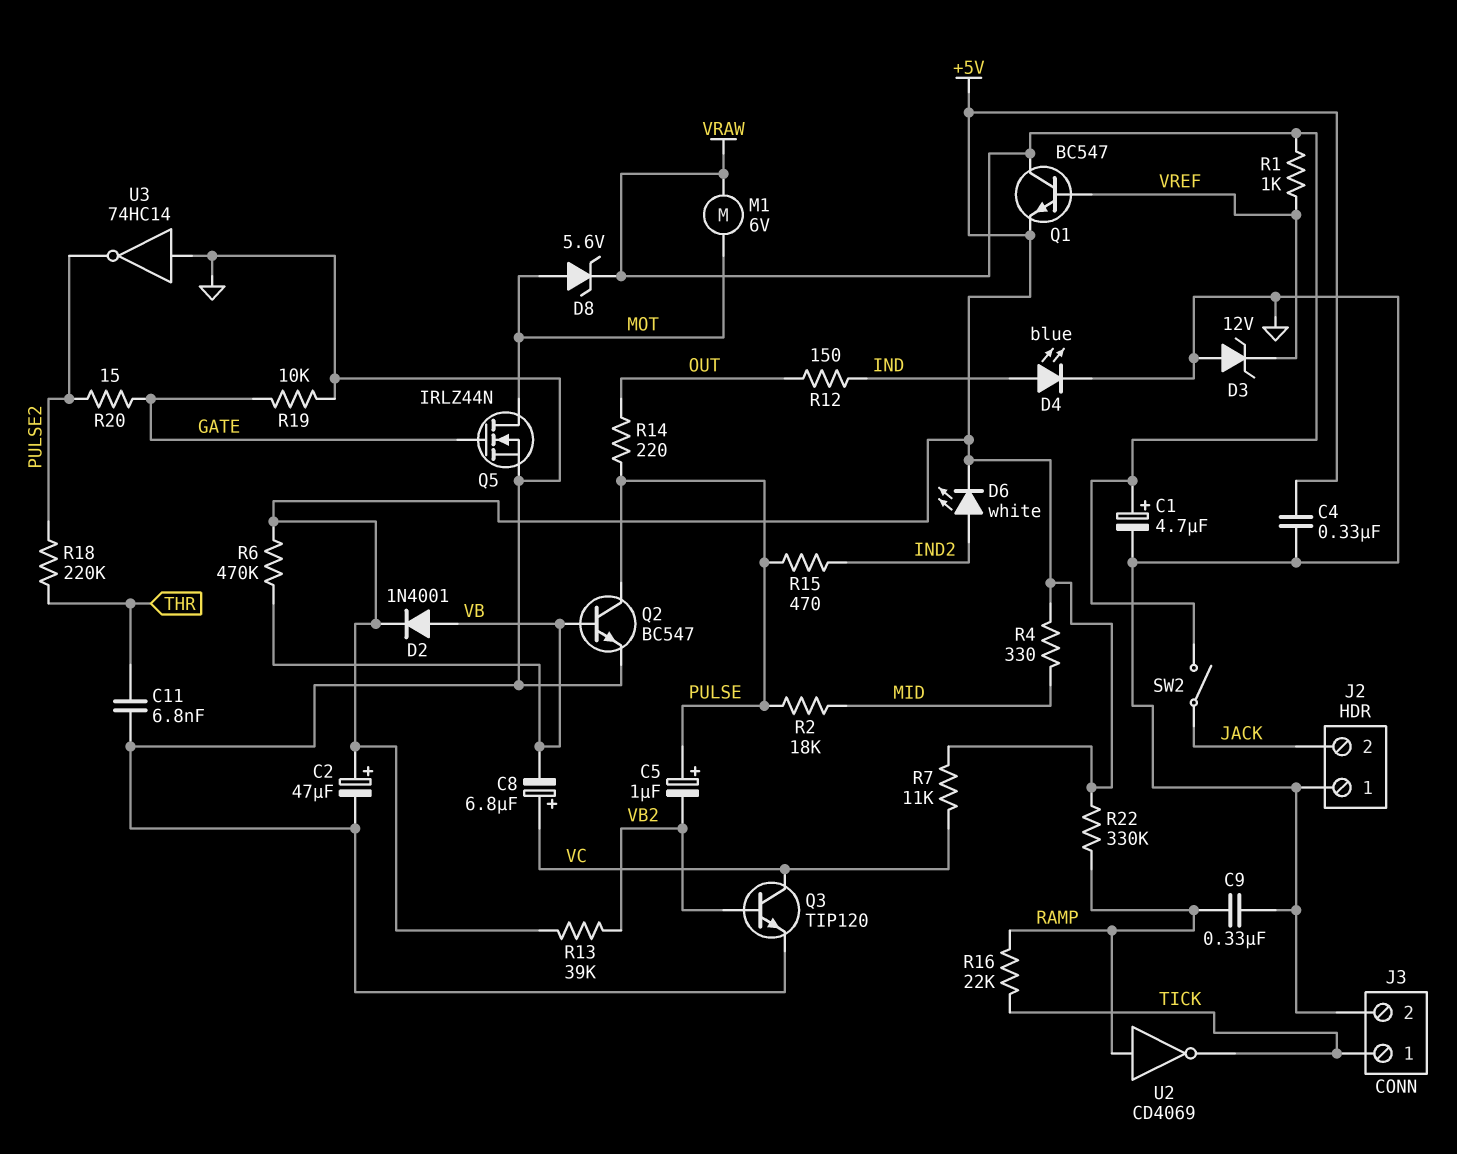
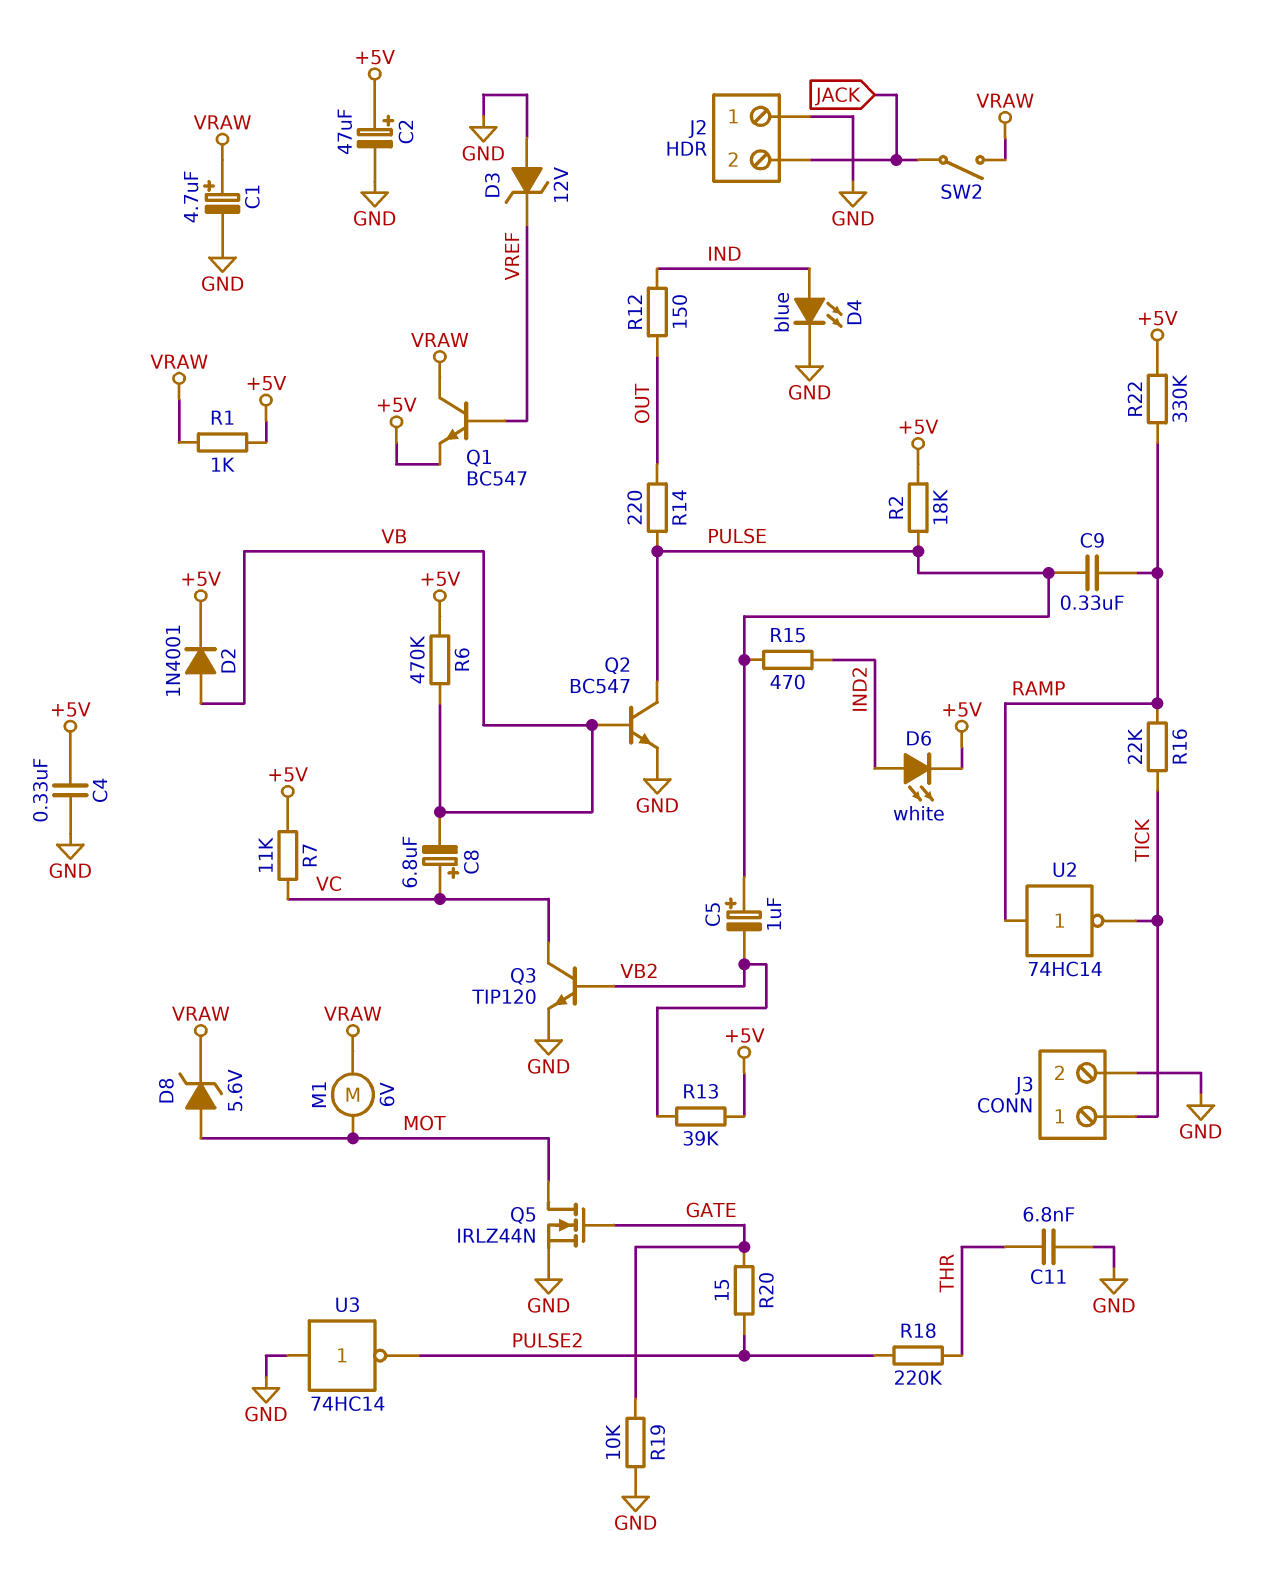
C9: 330nF (GND, RAMP) -> 330nF (PULSE, RAMP)
R1: 1k (VRAW, VREF) -> 1k (+5V, VRAW)
R2: 18k (MID, PULSE) -> 18k (+5V, PULSE)
R4: 330 (+5V, MID) -> none
U2: NOT CD4069 (in RAMP, out TICK) -> NOT 74HC14 (in RAMP, out TICK)

